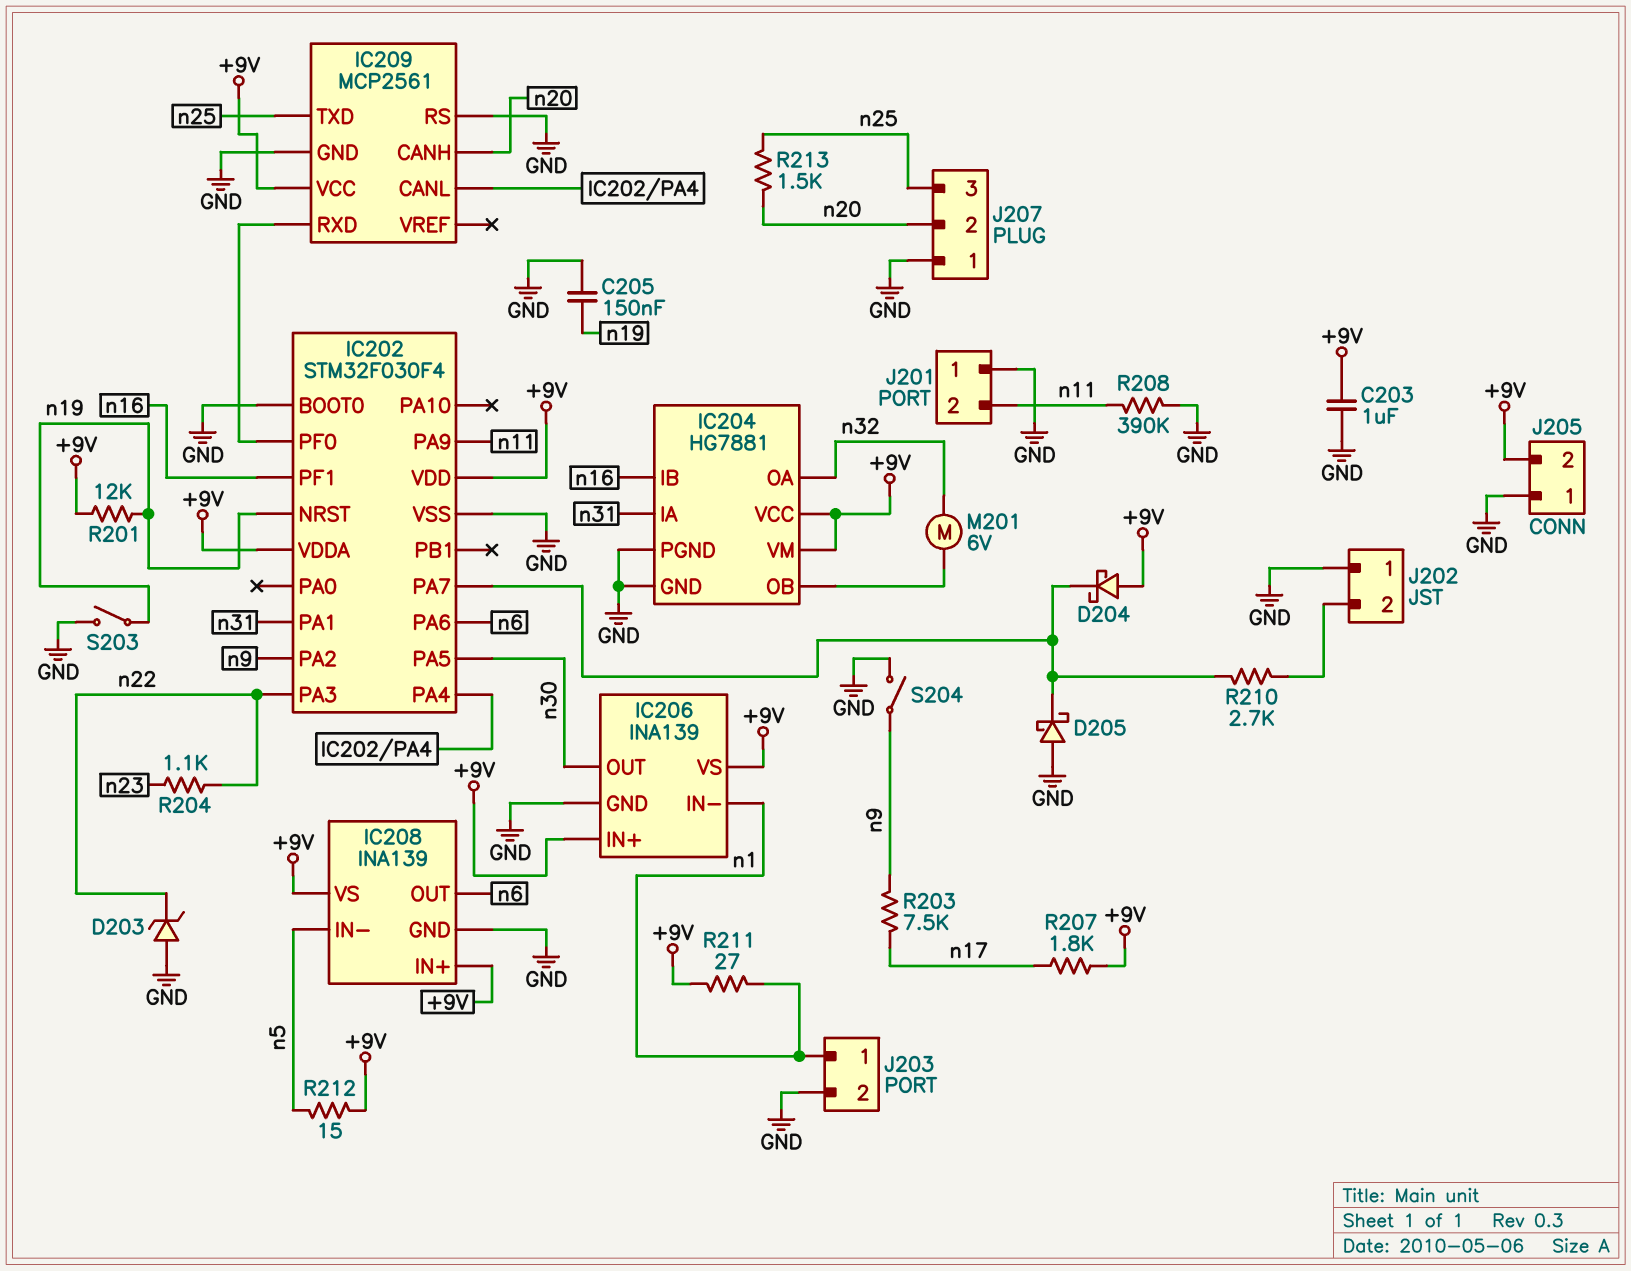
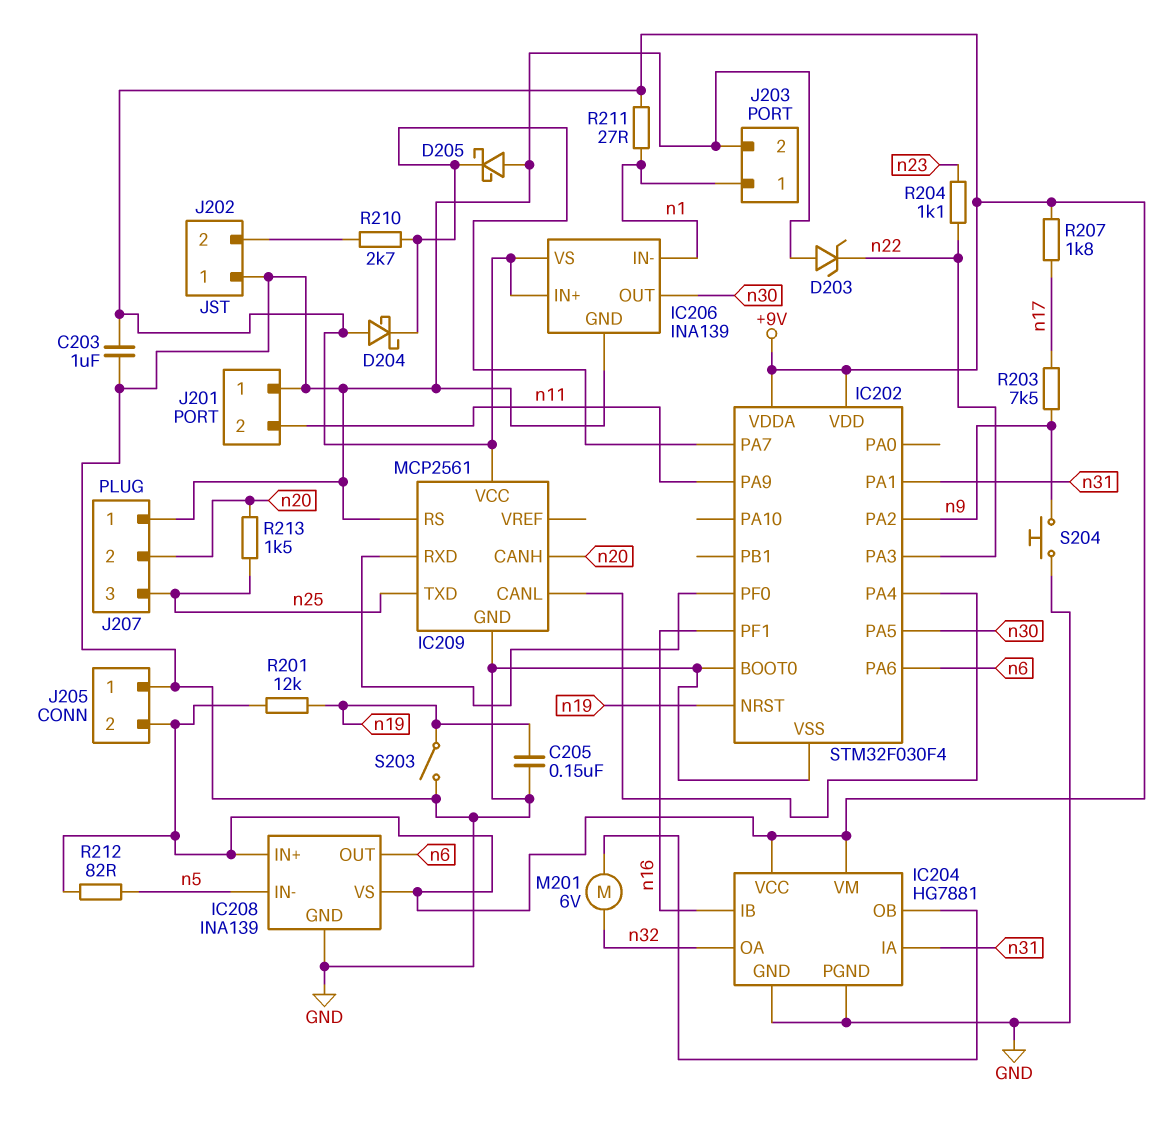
R208: 390k (GND, n11) -> none
R212: 15 (+9V, n5) -> 82 (+9V, n5)
S204: switch (GND, n9) -> button (GND, n9)

